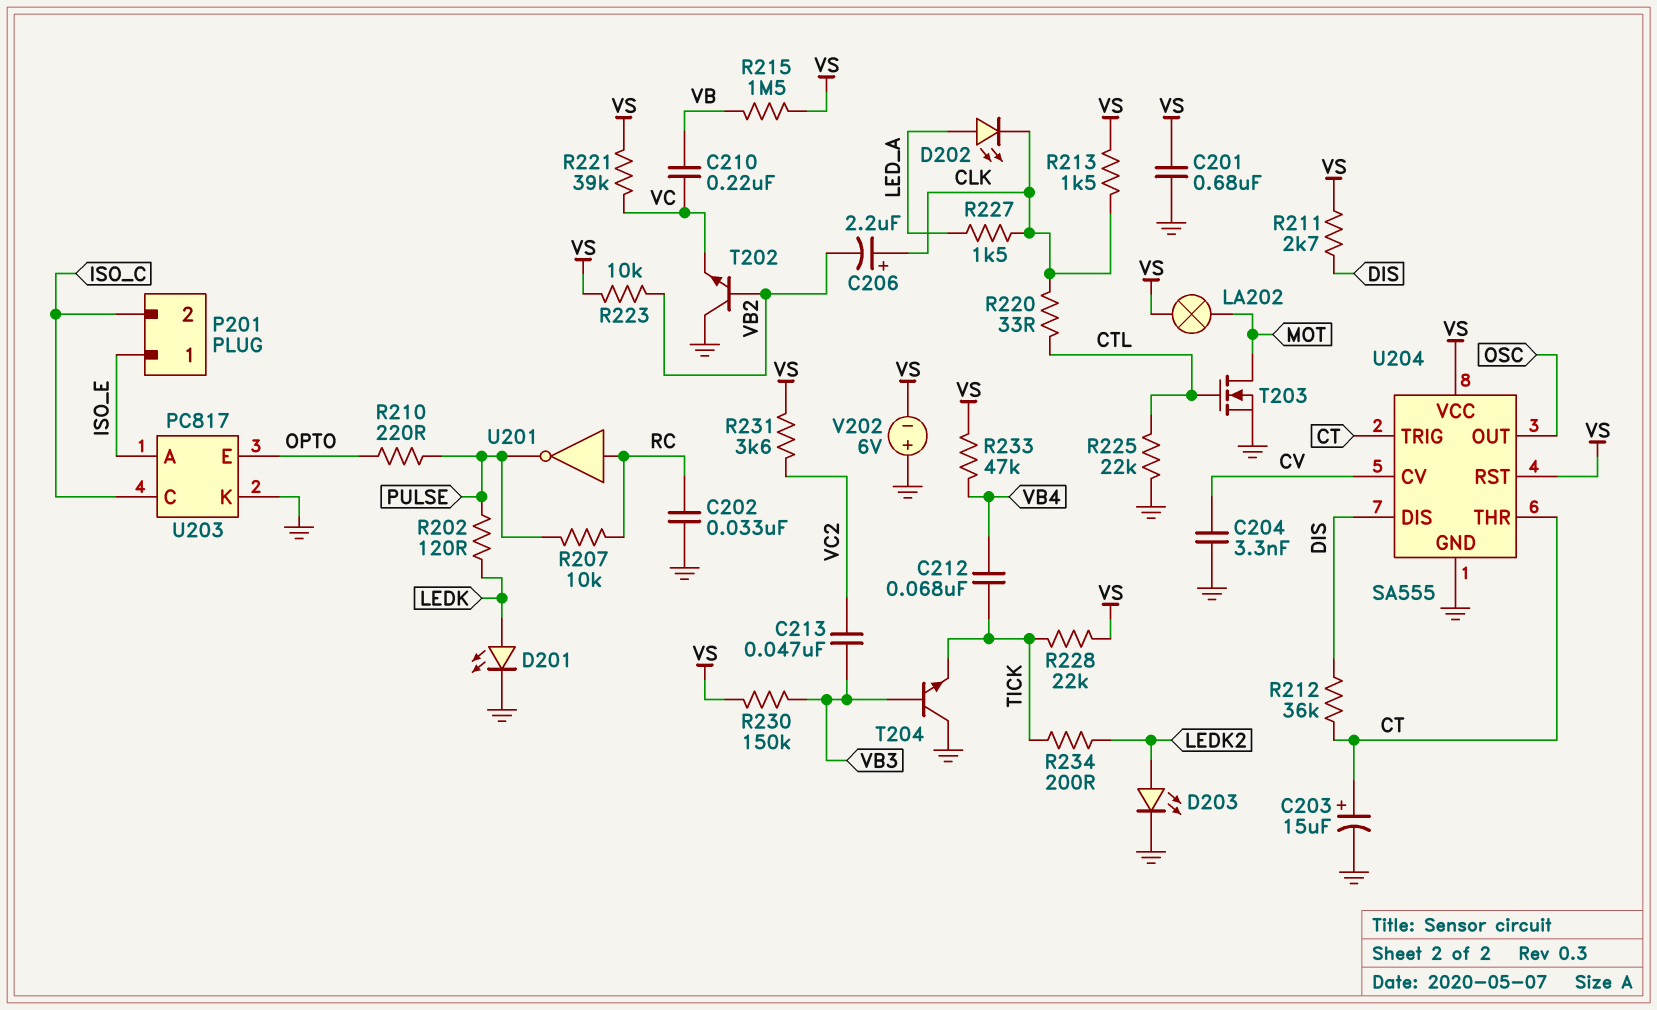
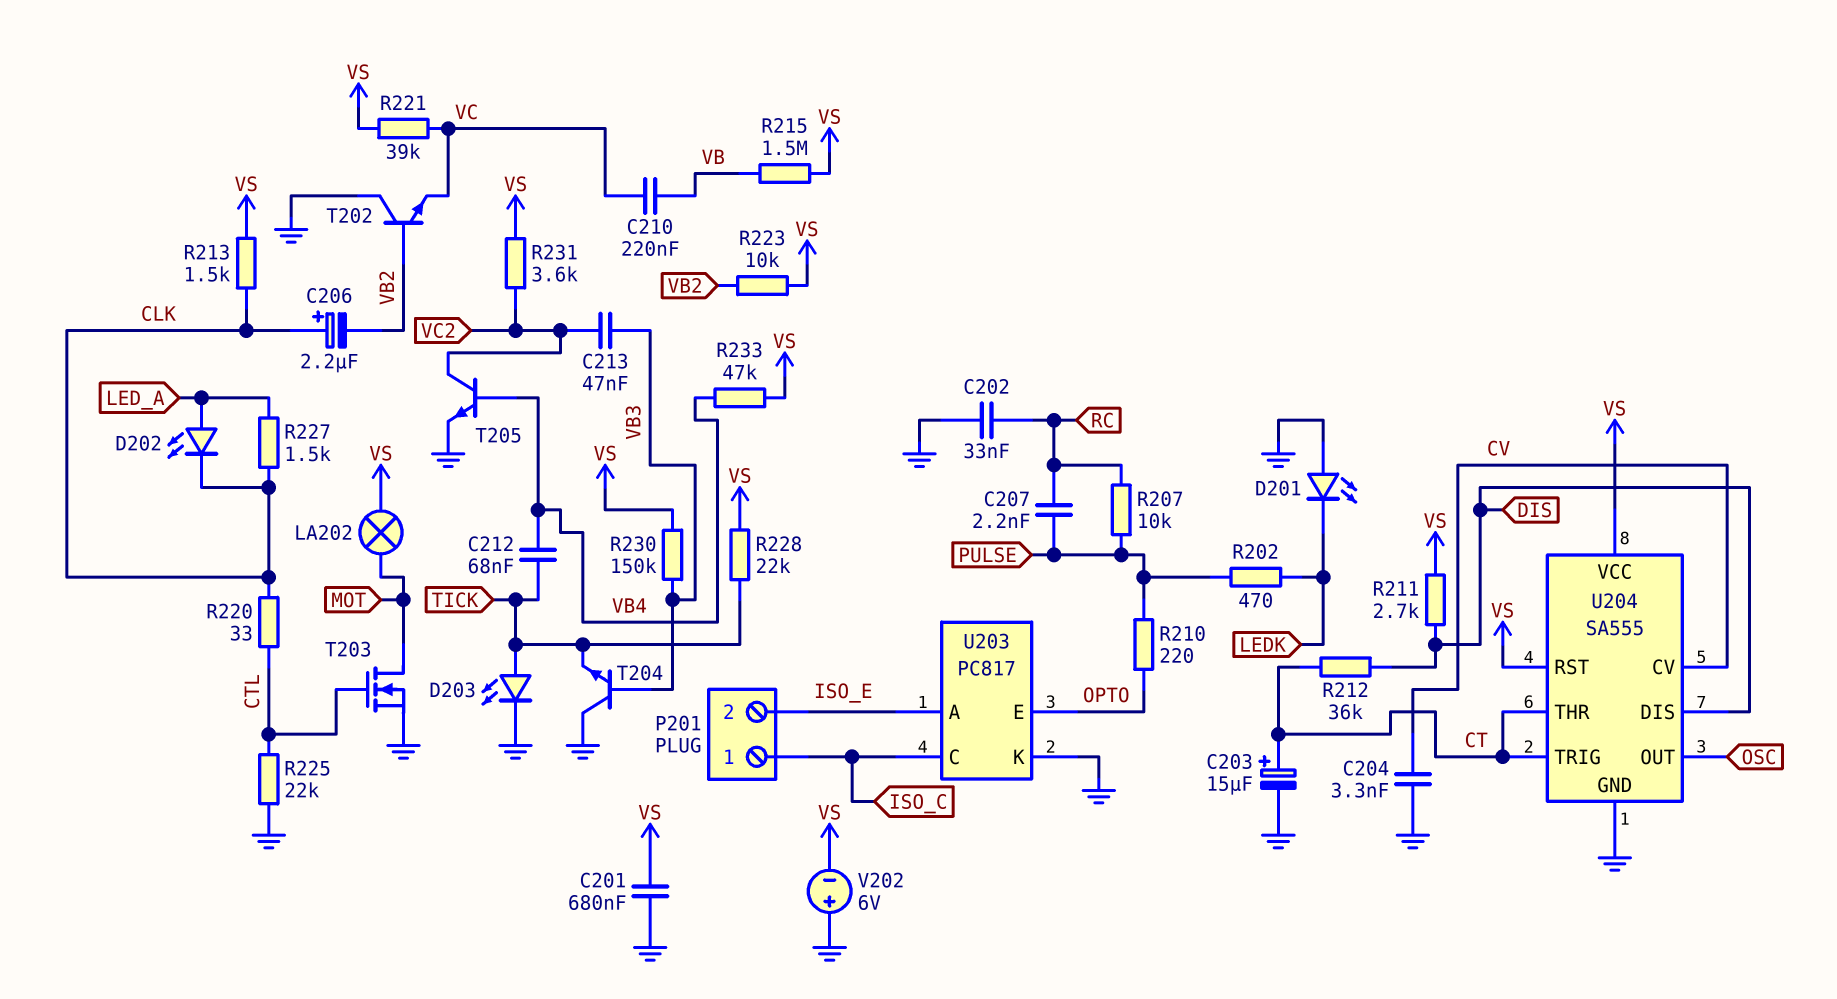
C207: none -> 2.2nF (PULSE, RC)
D201: LED (A LEDK, K GND) -> LED (A GND, K LEDK)
D203: LED (A LEDK2, K GND) -> LED (A TICK, K GND)
P201 pin 1: ISO_E -> ISO_C
P201 pin 2: ISO_C -> ISO_E
R202: 120 (LEDK, PULSE) -> 470 (LEDK, PULSE)
R234: 200 (LEDK2, TICK) -> none
T205: none -> NPN (B VB4, C VC2, E GND)
U201: NOT (in RC, out PULSE) -> none

